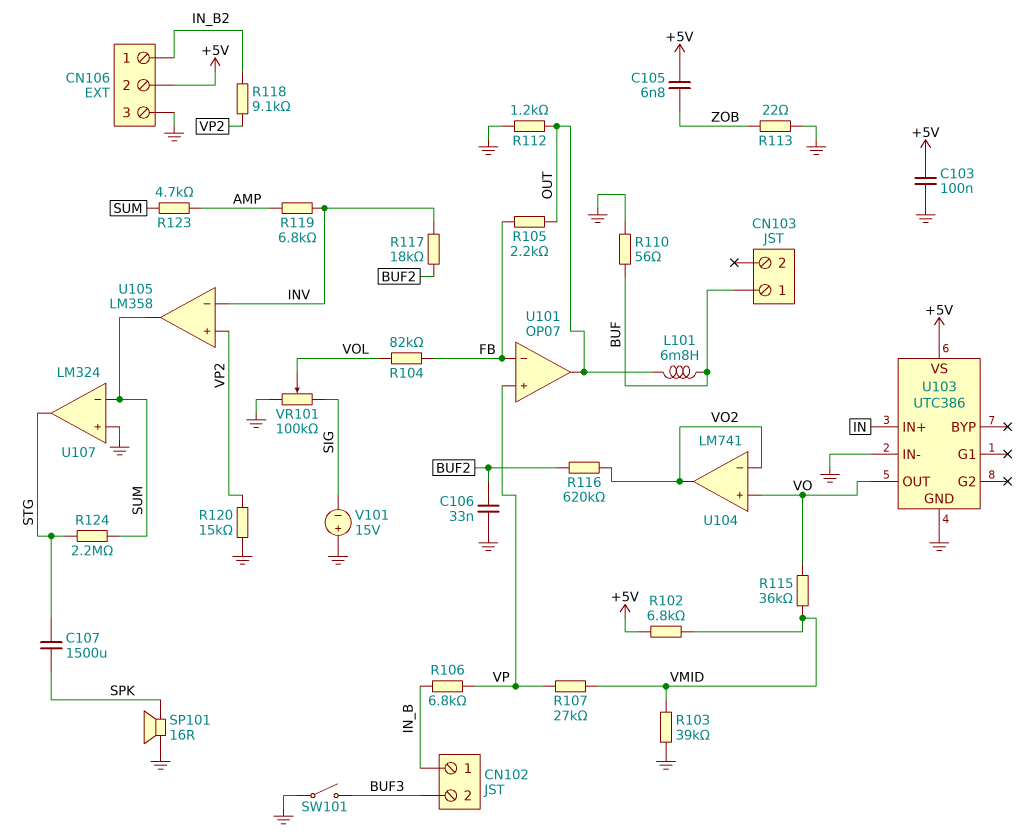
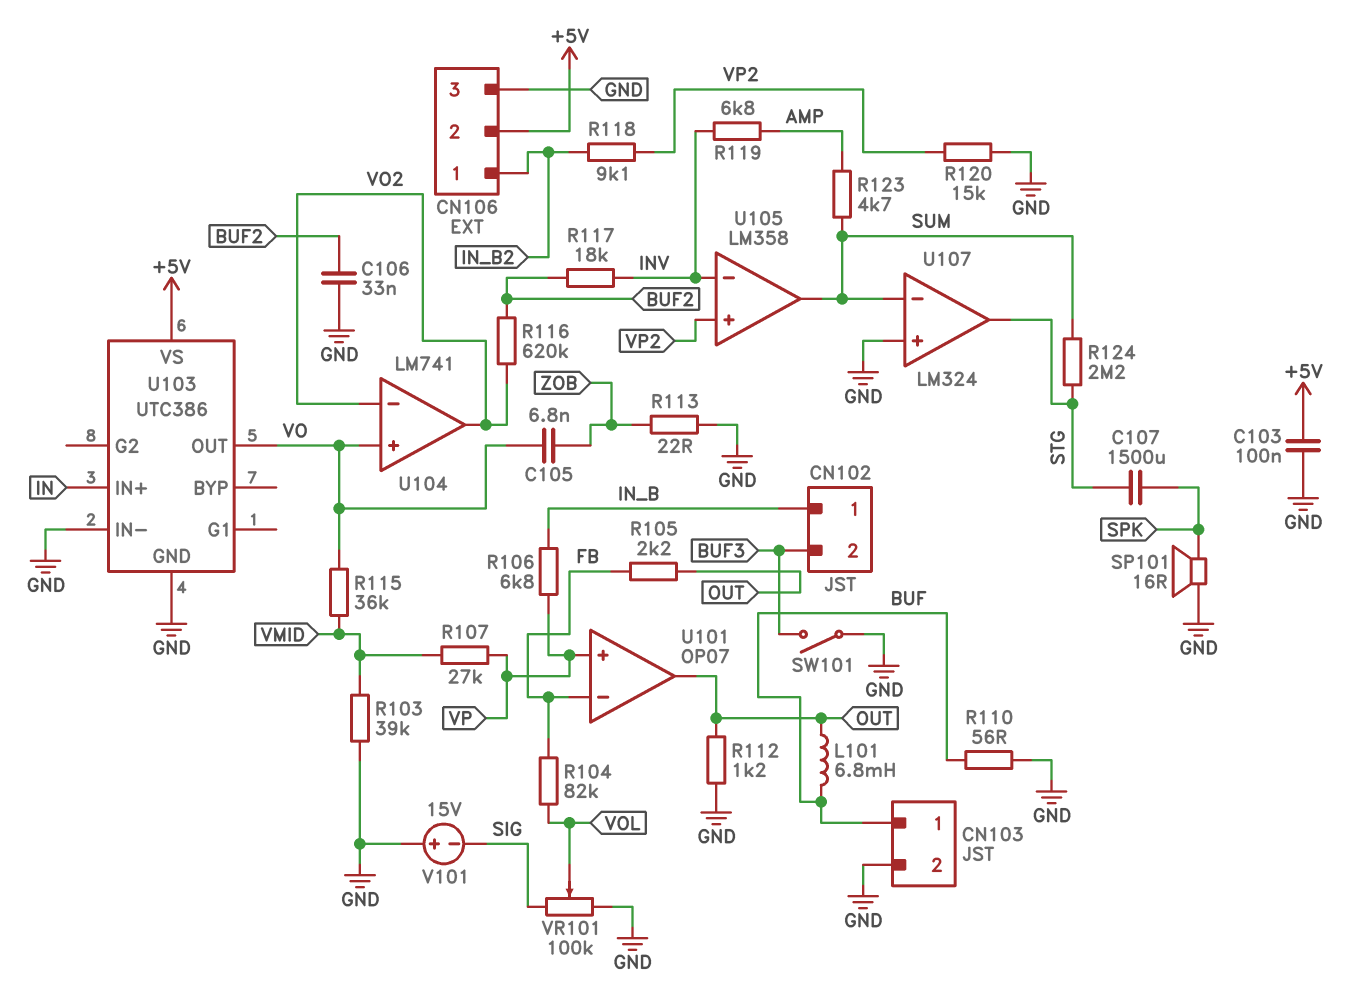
C105: 6.8nF (+5V, ZOB) -> 6.8nF (VO, ZOB)
CN103 pin 2: none -> GND
R102: 6.8k (+5V, VMID) -> none

